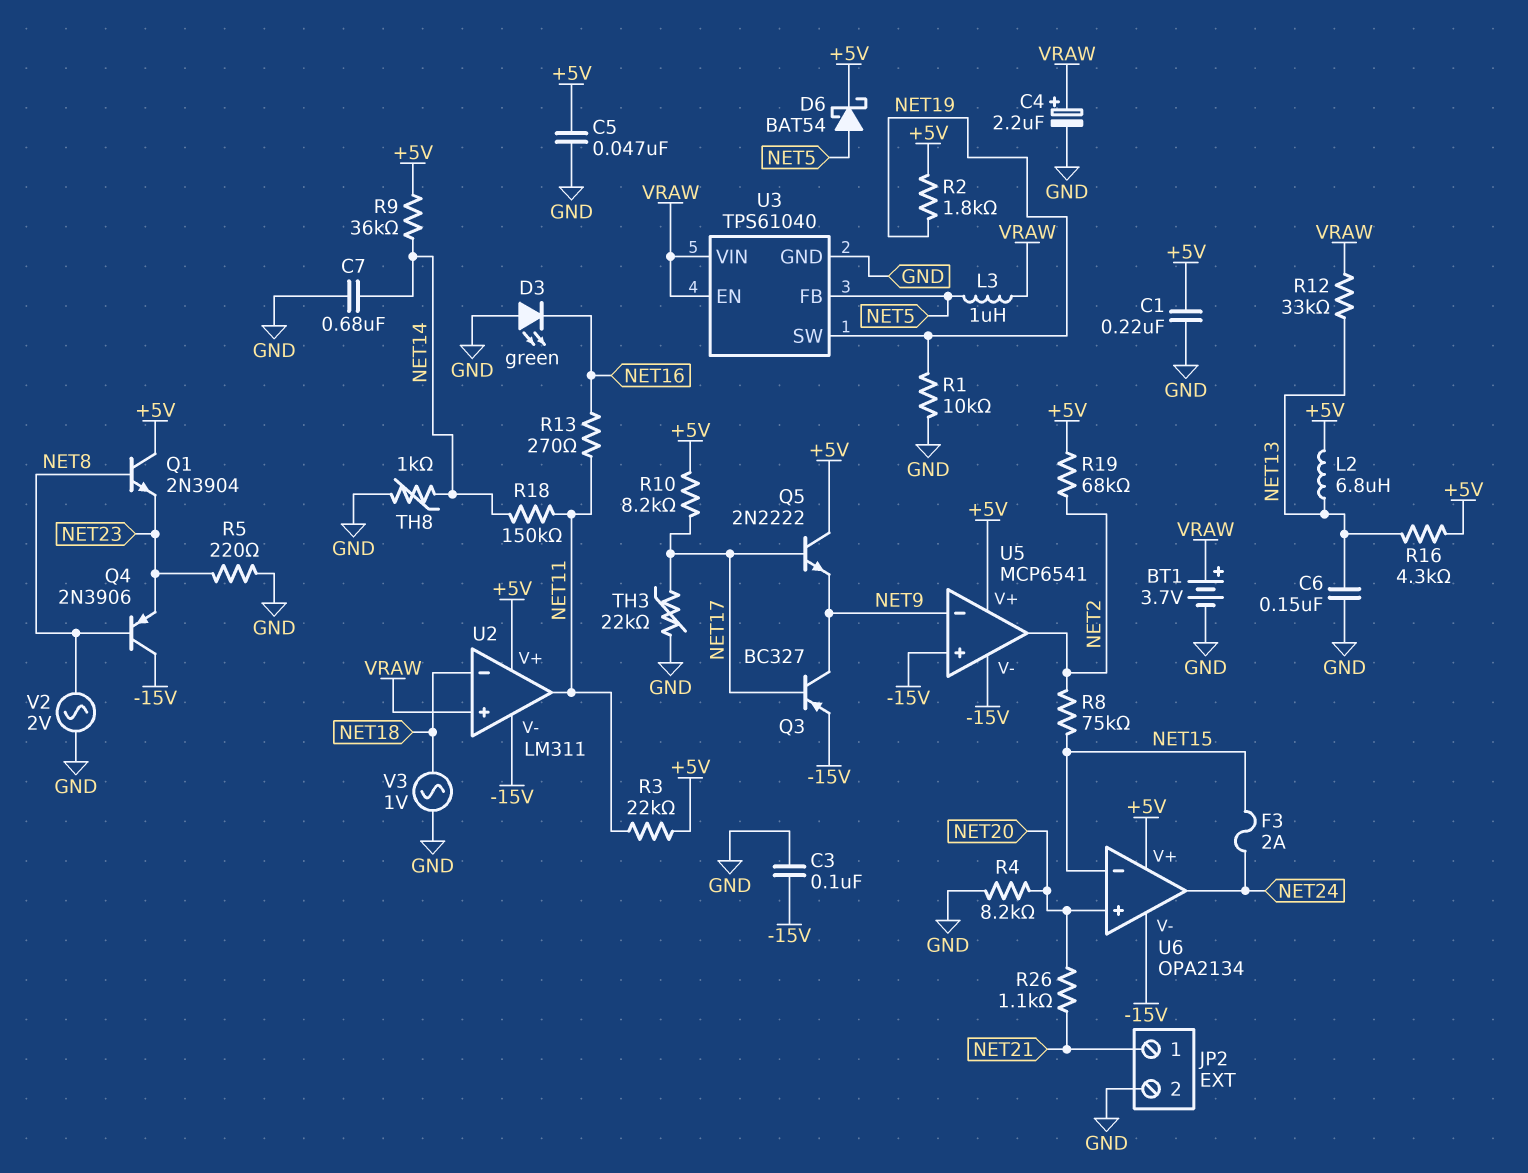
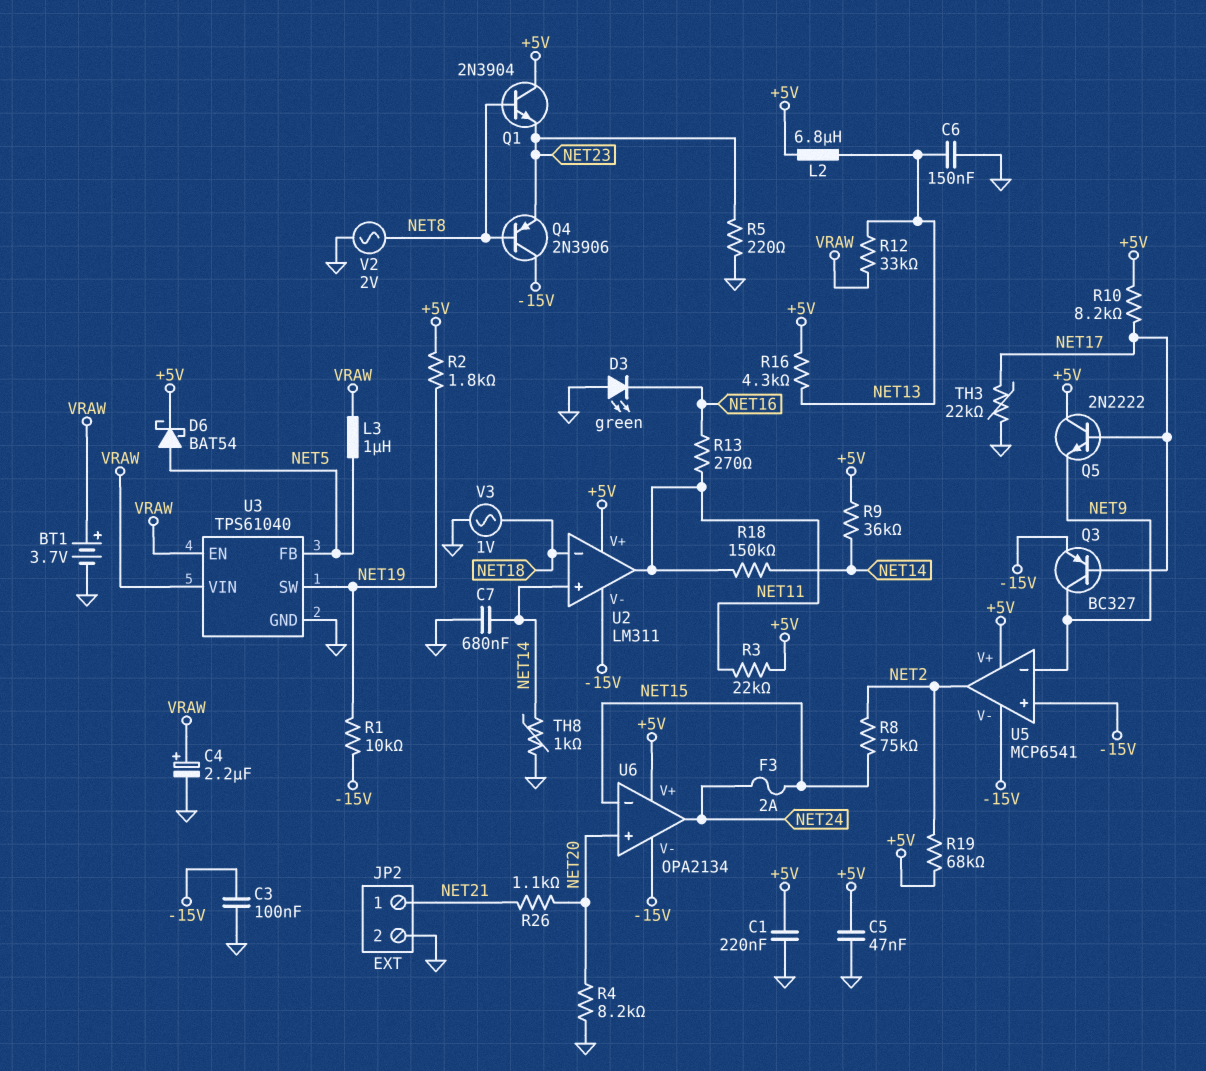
R1: 10k (GND, NET19) -> 10k (-15V, NET19)
U2 pin in+: VRAW -> NET14

